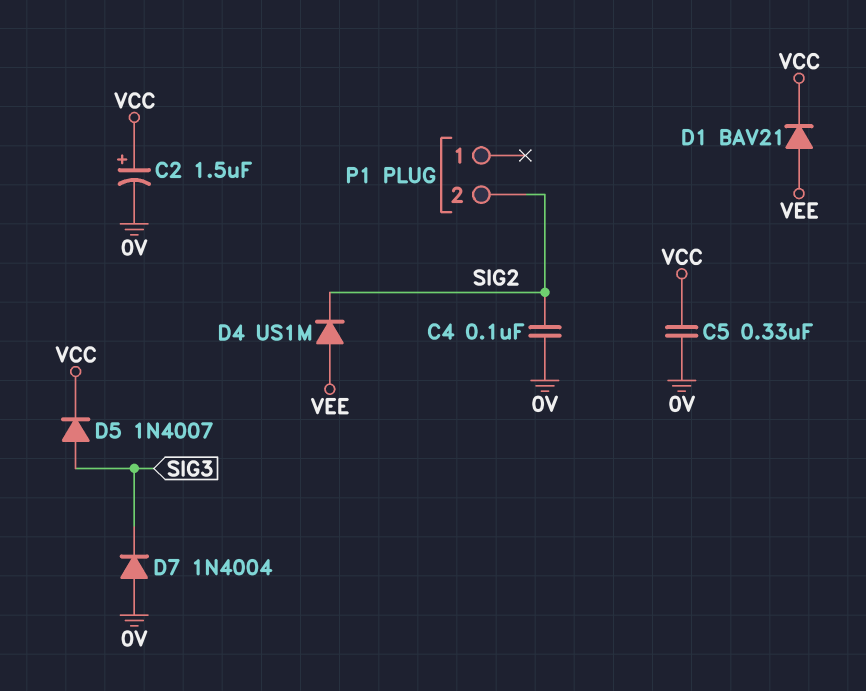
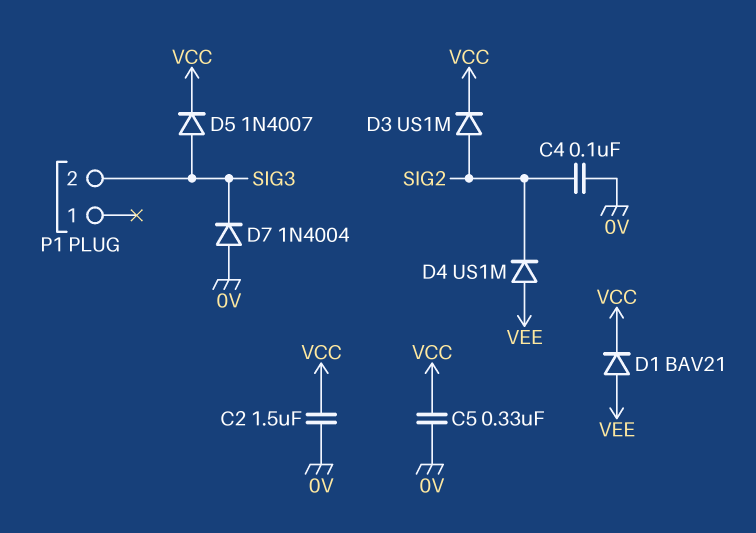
C2: 1.5uF (plus VCC, minus 0V) -> 1.5uF (0V, VCC)
D3: none -> diode US1M (A SIG2, K VCC)
P1 pin 2: SIG2 -> SIG3

